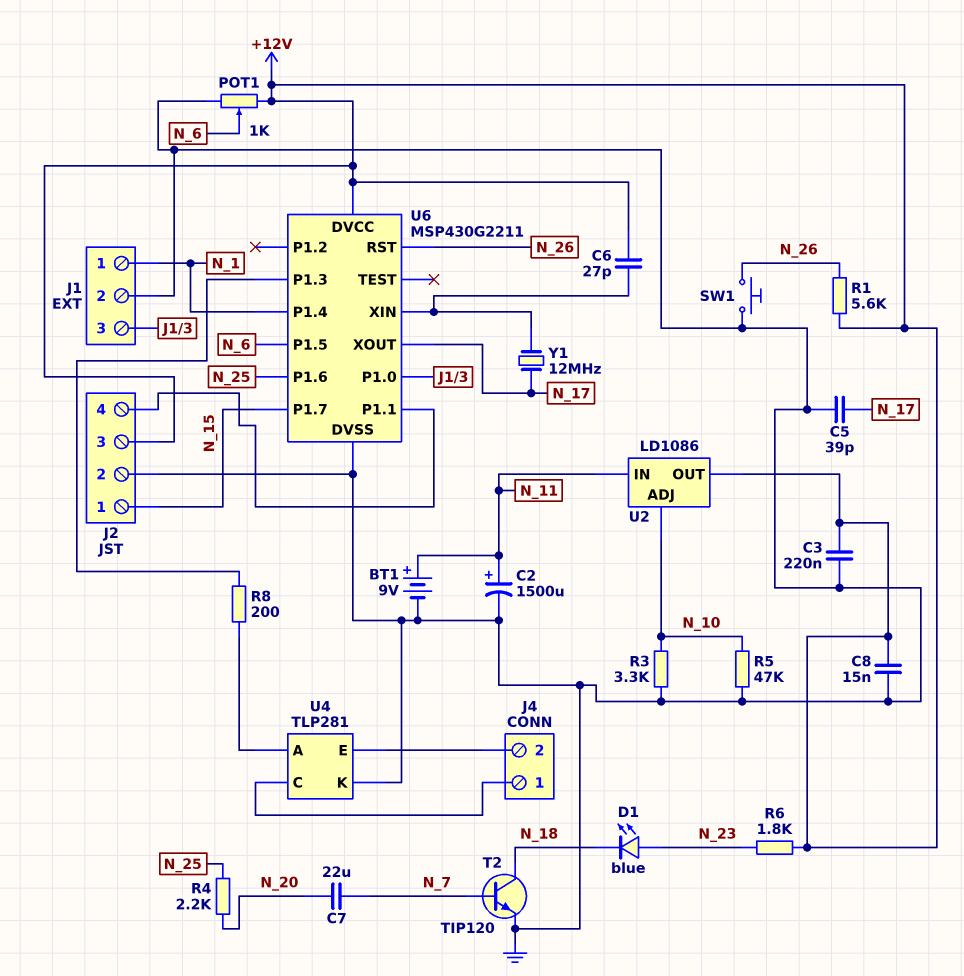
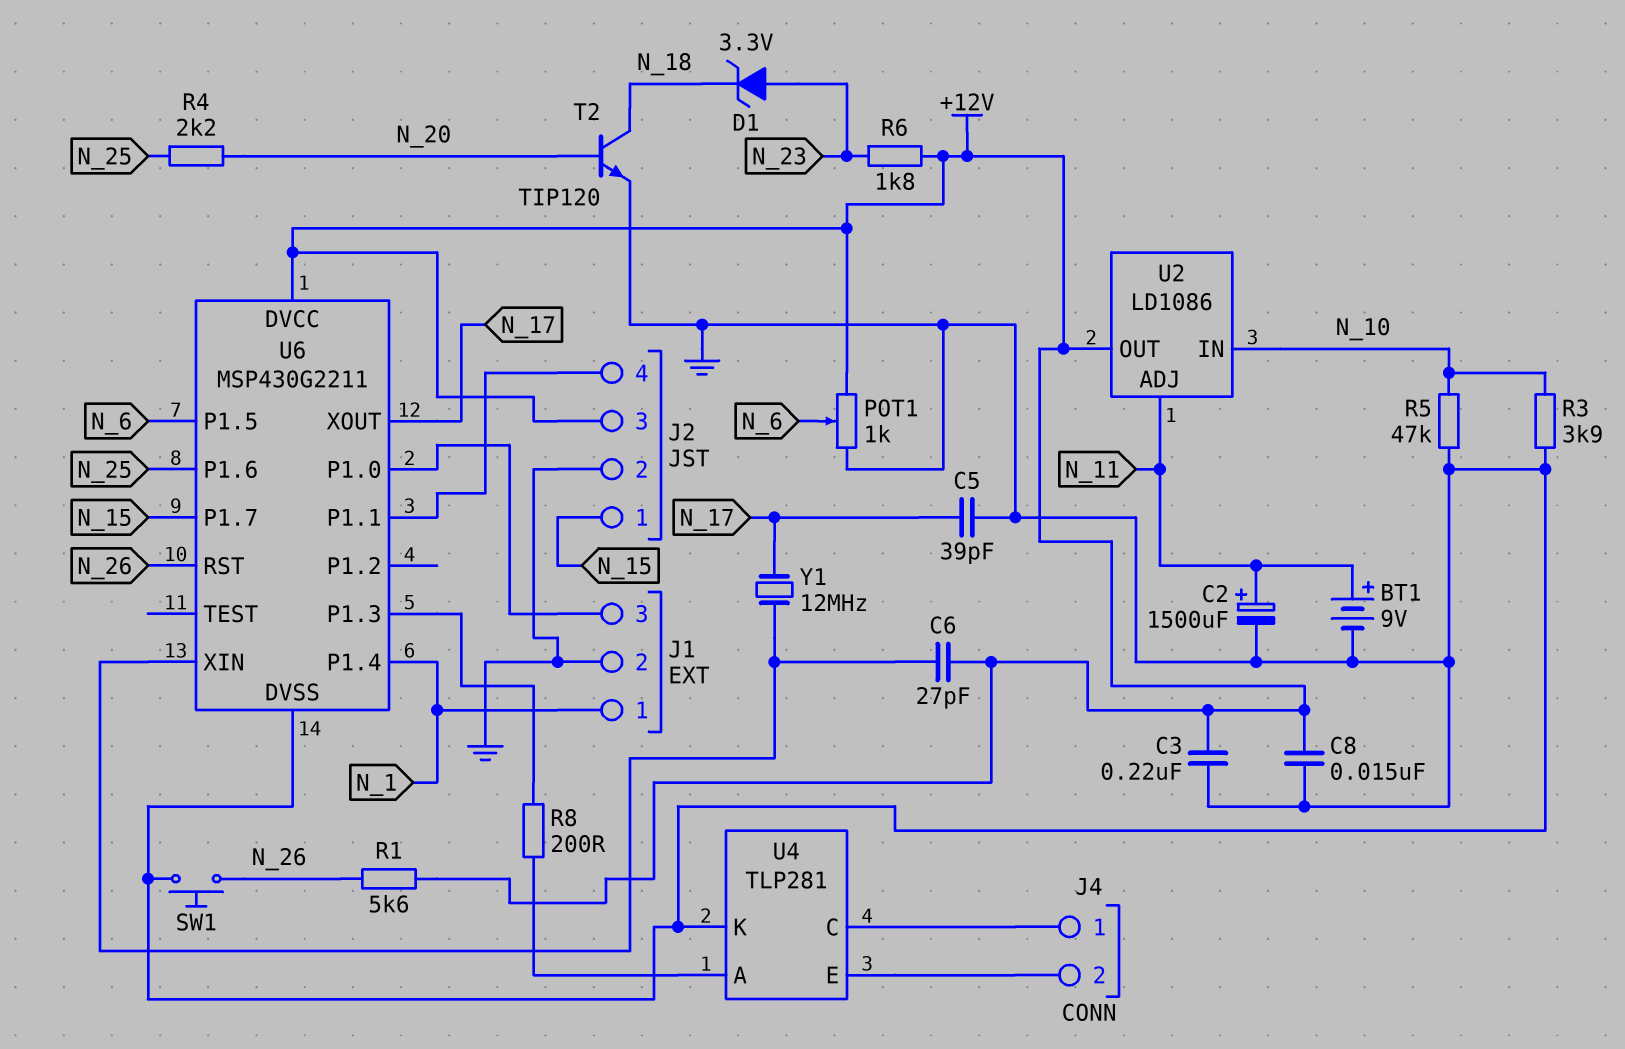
C7: 22uF (N_7, N_20) -> none
D1: LED blue (A N_23, K N_18) -> zener 3.3V (A N_23, K N_18)
R3: 3.3k (GND, N_10) -> 3.9k (GND, N_10)
T2: NPN TIP120 (B N_7, C N_18, E GND) -> NPN TIP120 (B N_20, C N_18, E GND)
U2 pin ADJ: N_10 -> N_11
U2 pin IN: N_11 -> N_10

